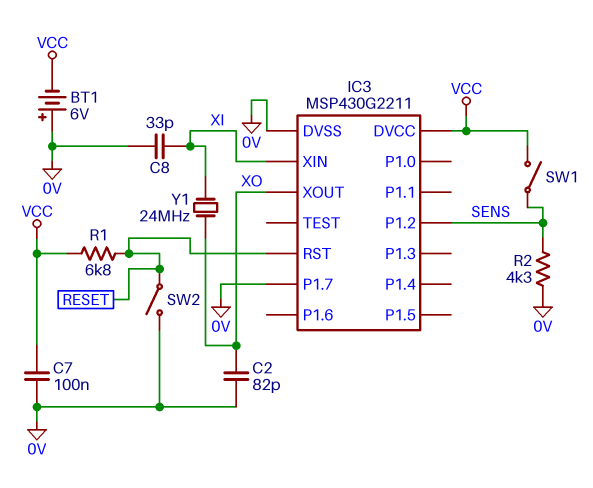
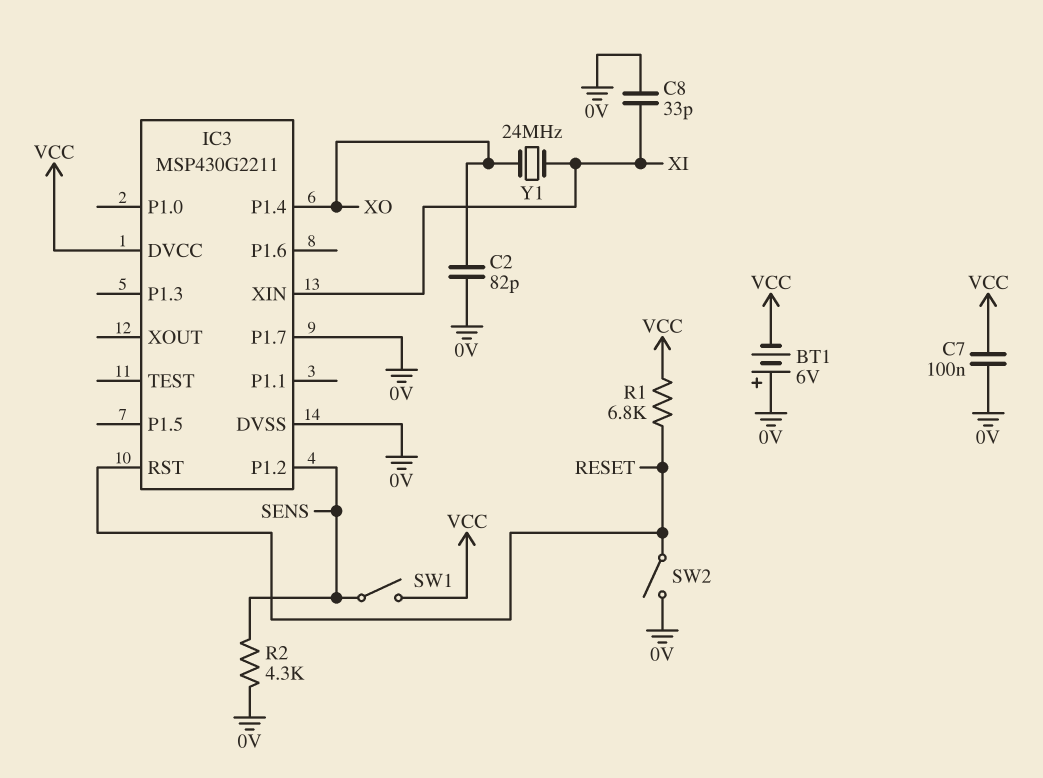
IC3 pin P1.4: none -> XO
IC3 pin XOUT: XO -> none

